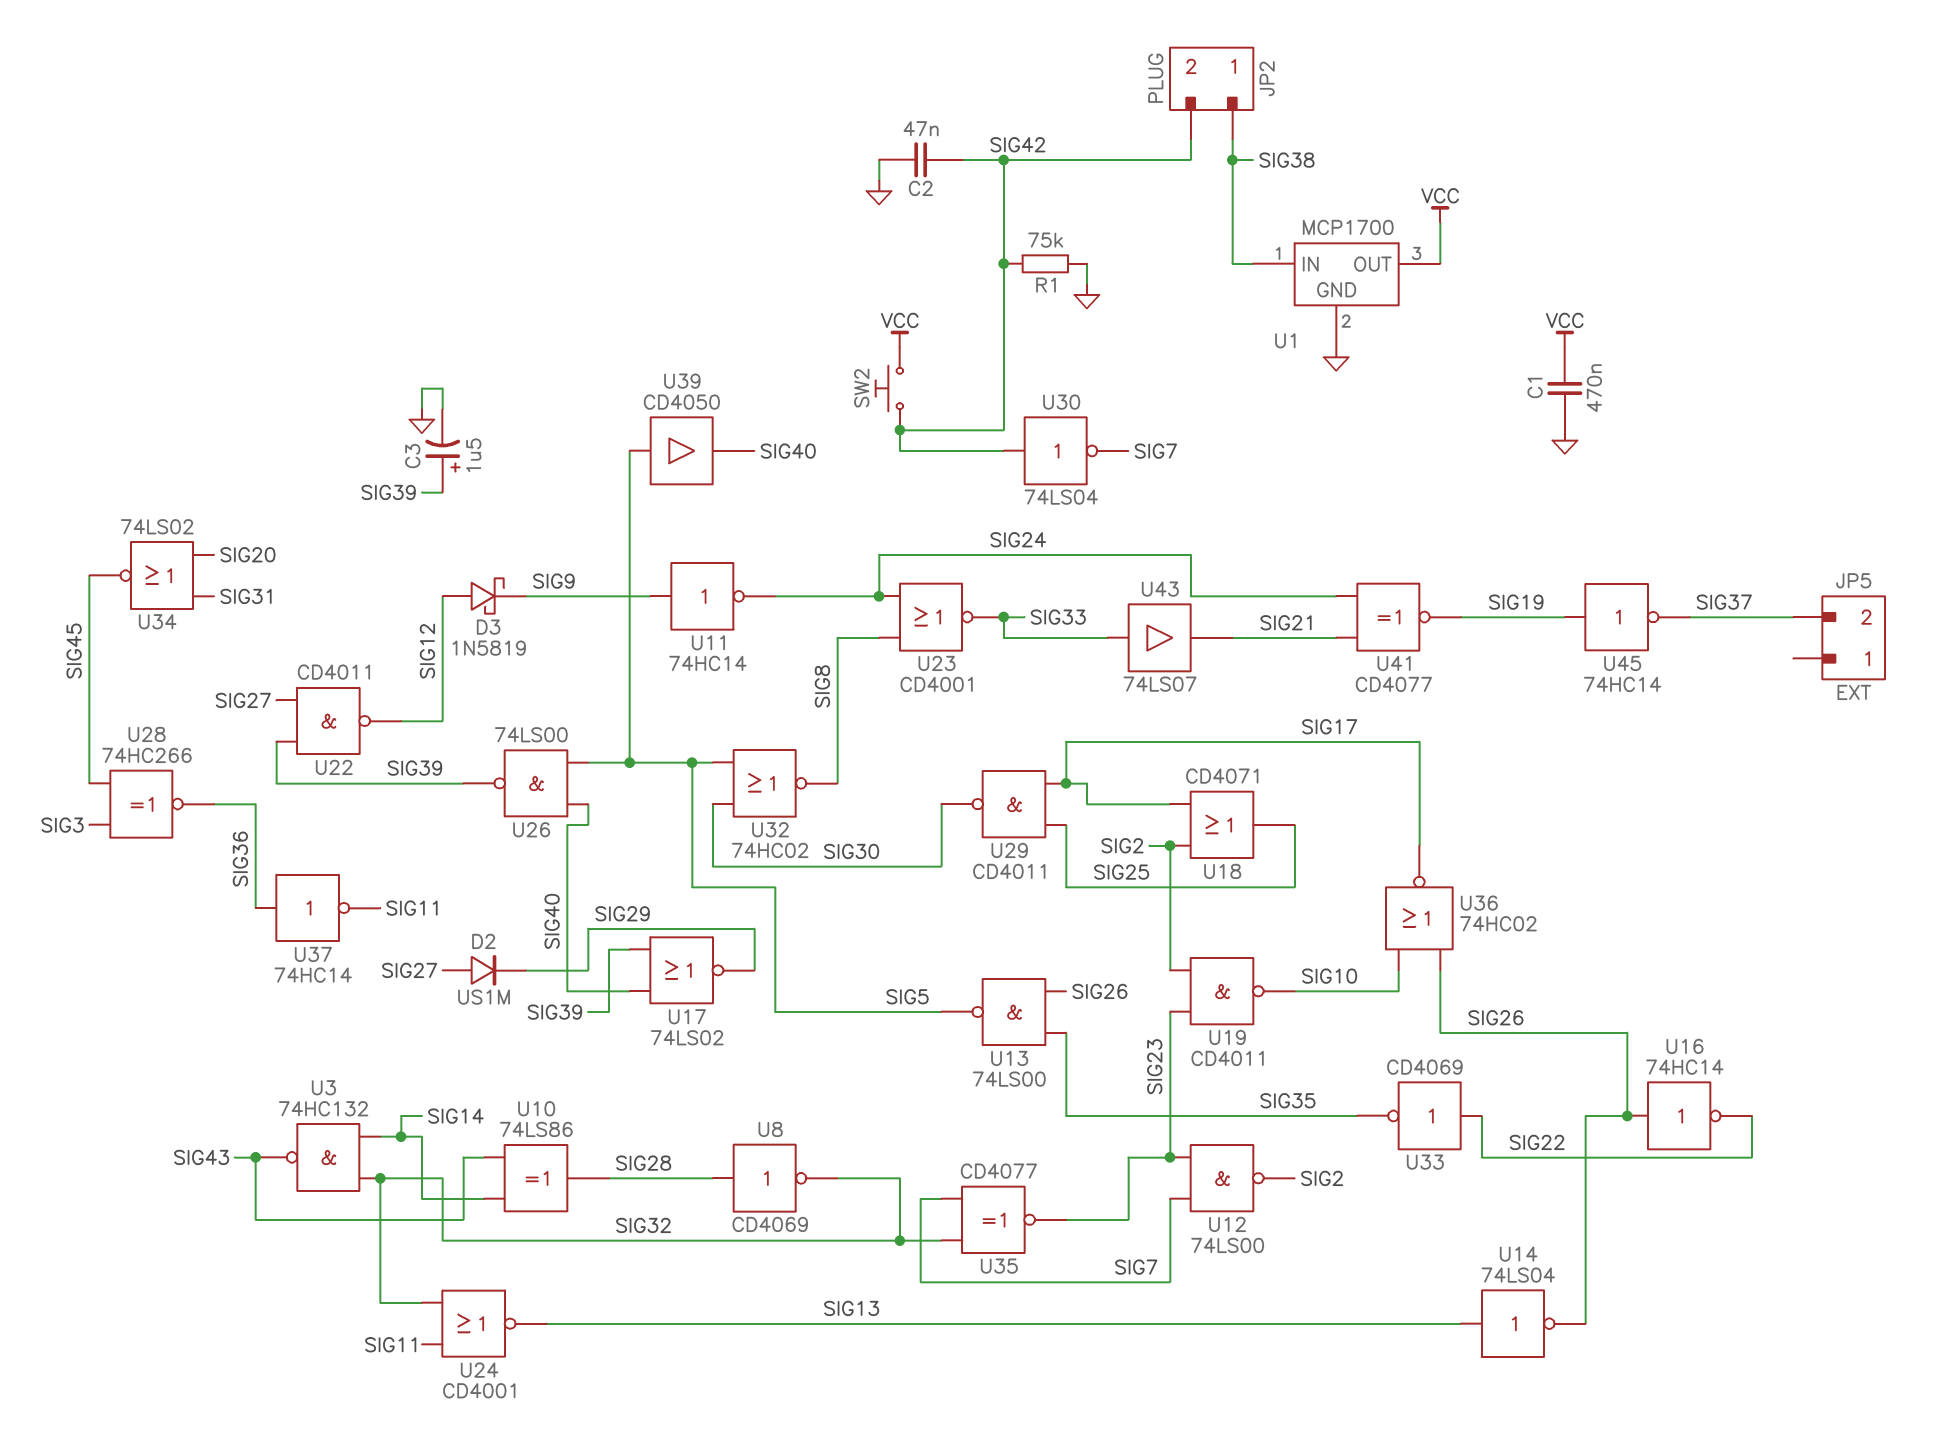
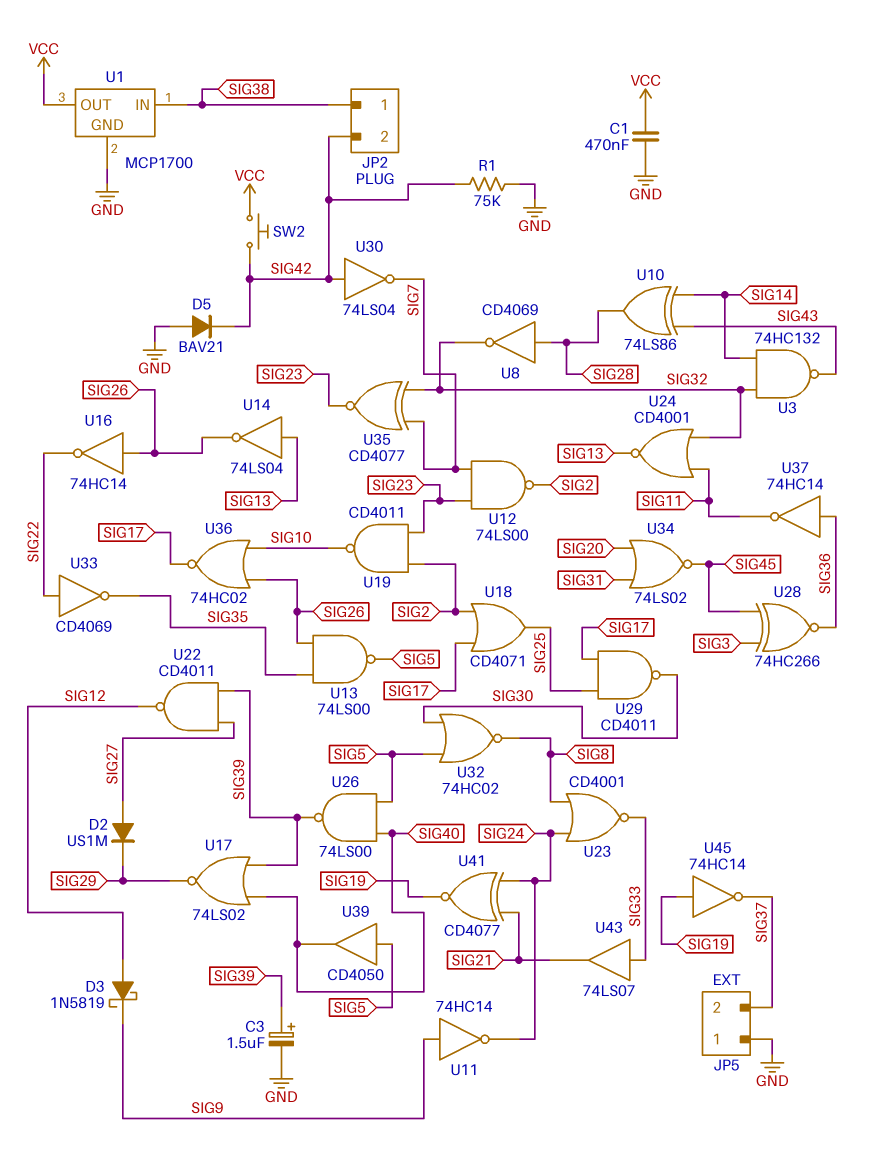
C2: 47nF (GND, SIG42) -> none
D5: none -> diode BAV21 (A GND, K SIG42)
JP5 pin 1: none -> GND

